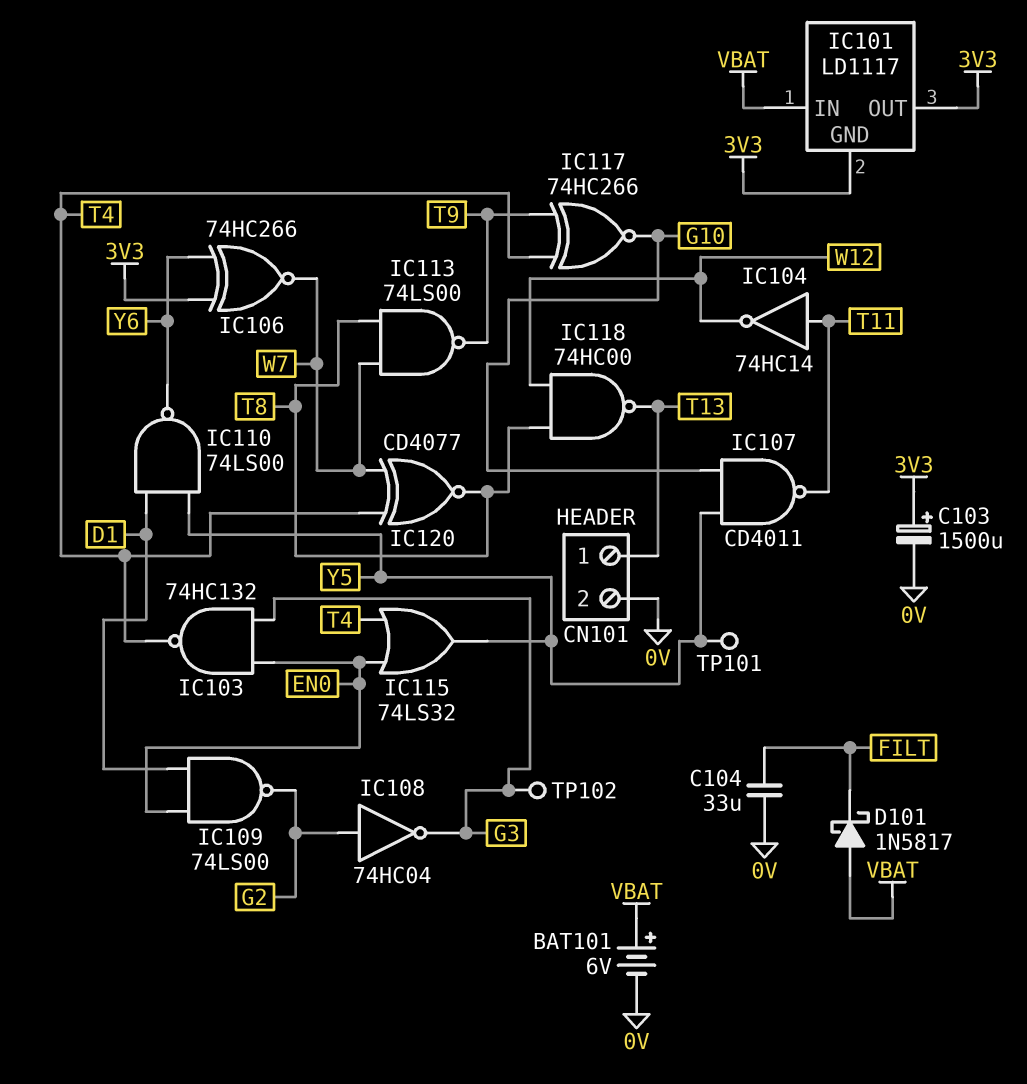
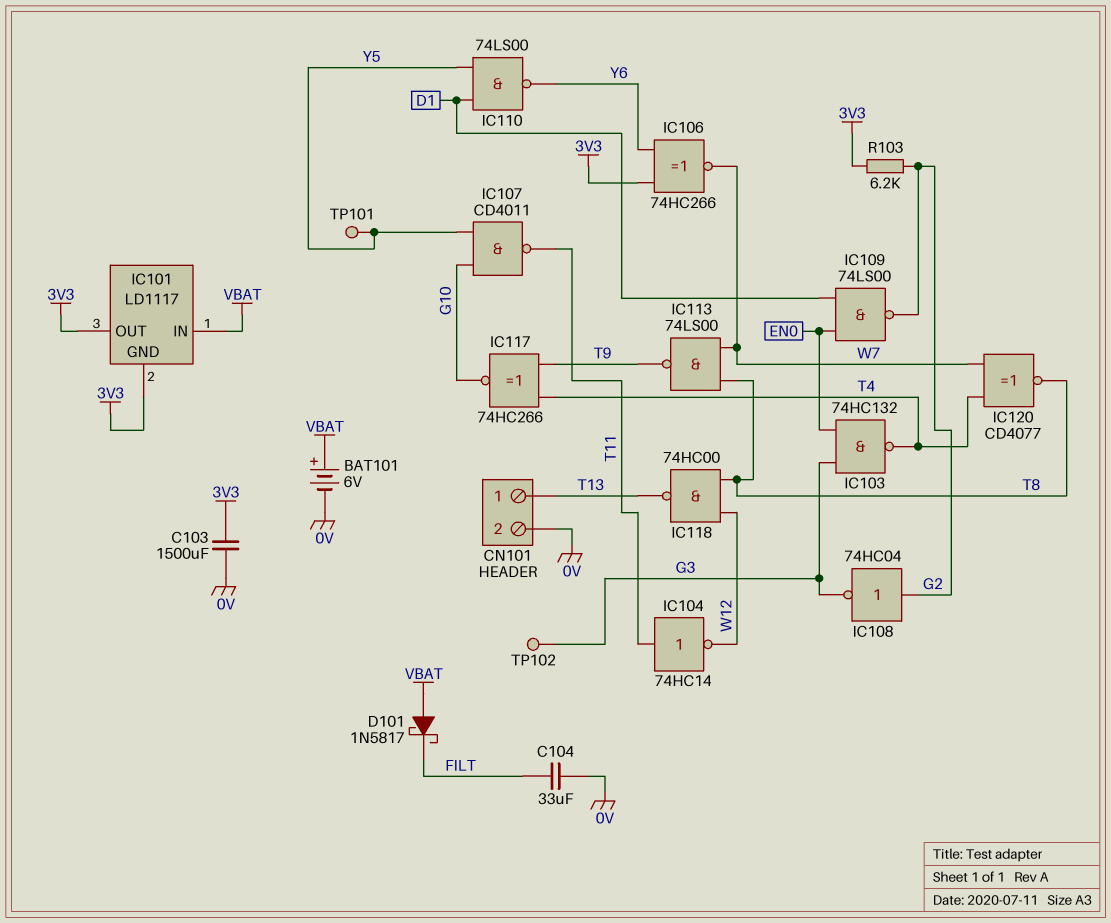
C103: 1500uF (plus 3V3, minus 0V) -> 1500uF (0V, 3V3)
IC115: OR 74LS32 (in EN0, in T4, out Y5) -> none
R103: none -> 6.2k (3V3, G2)

